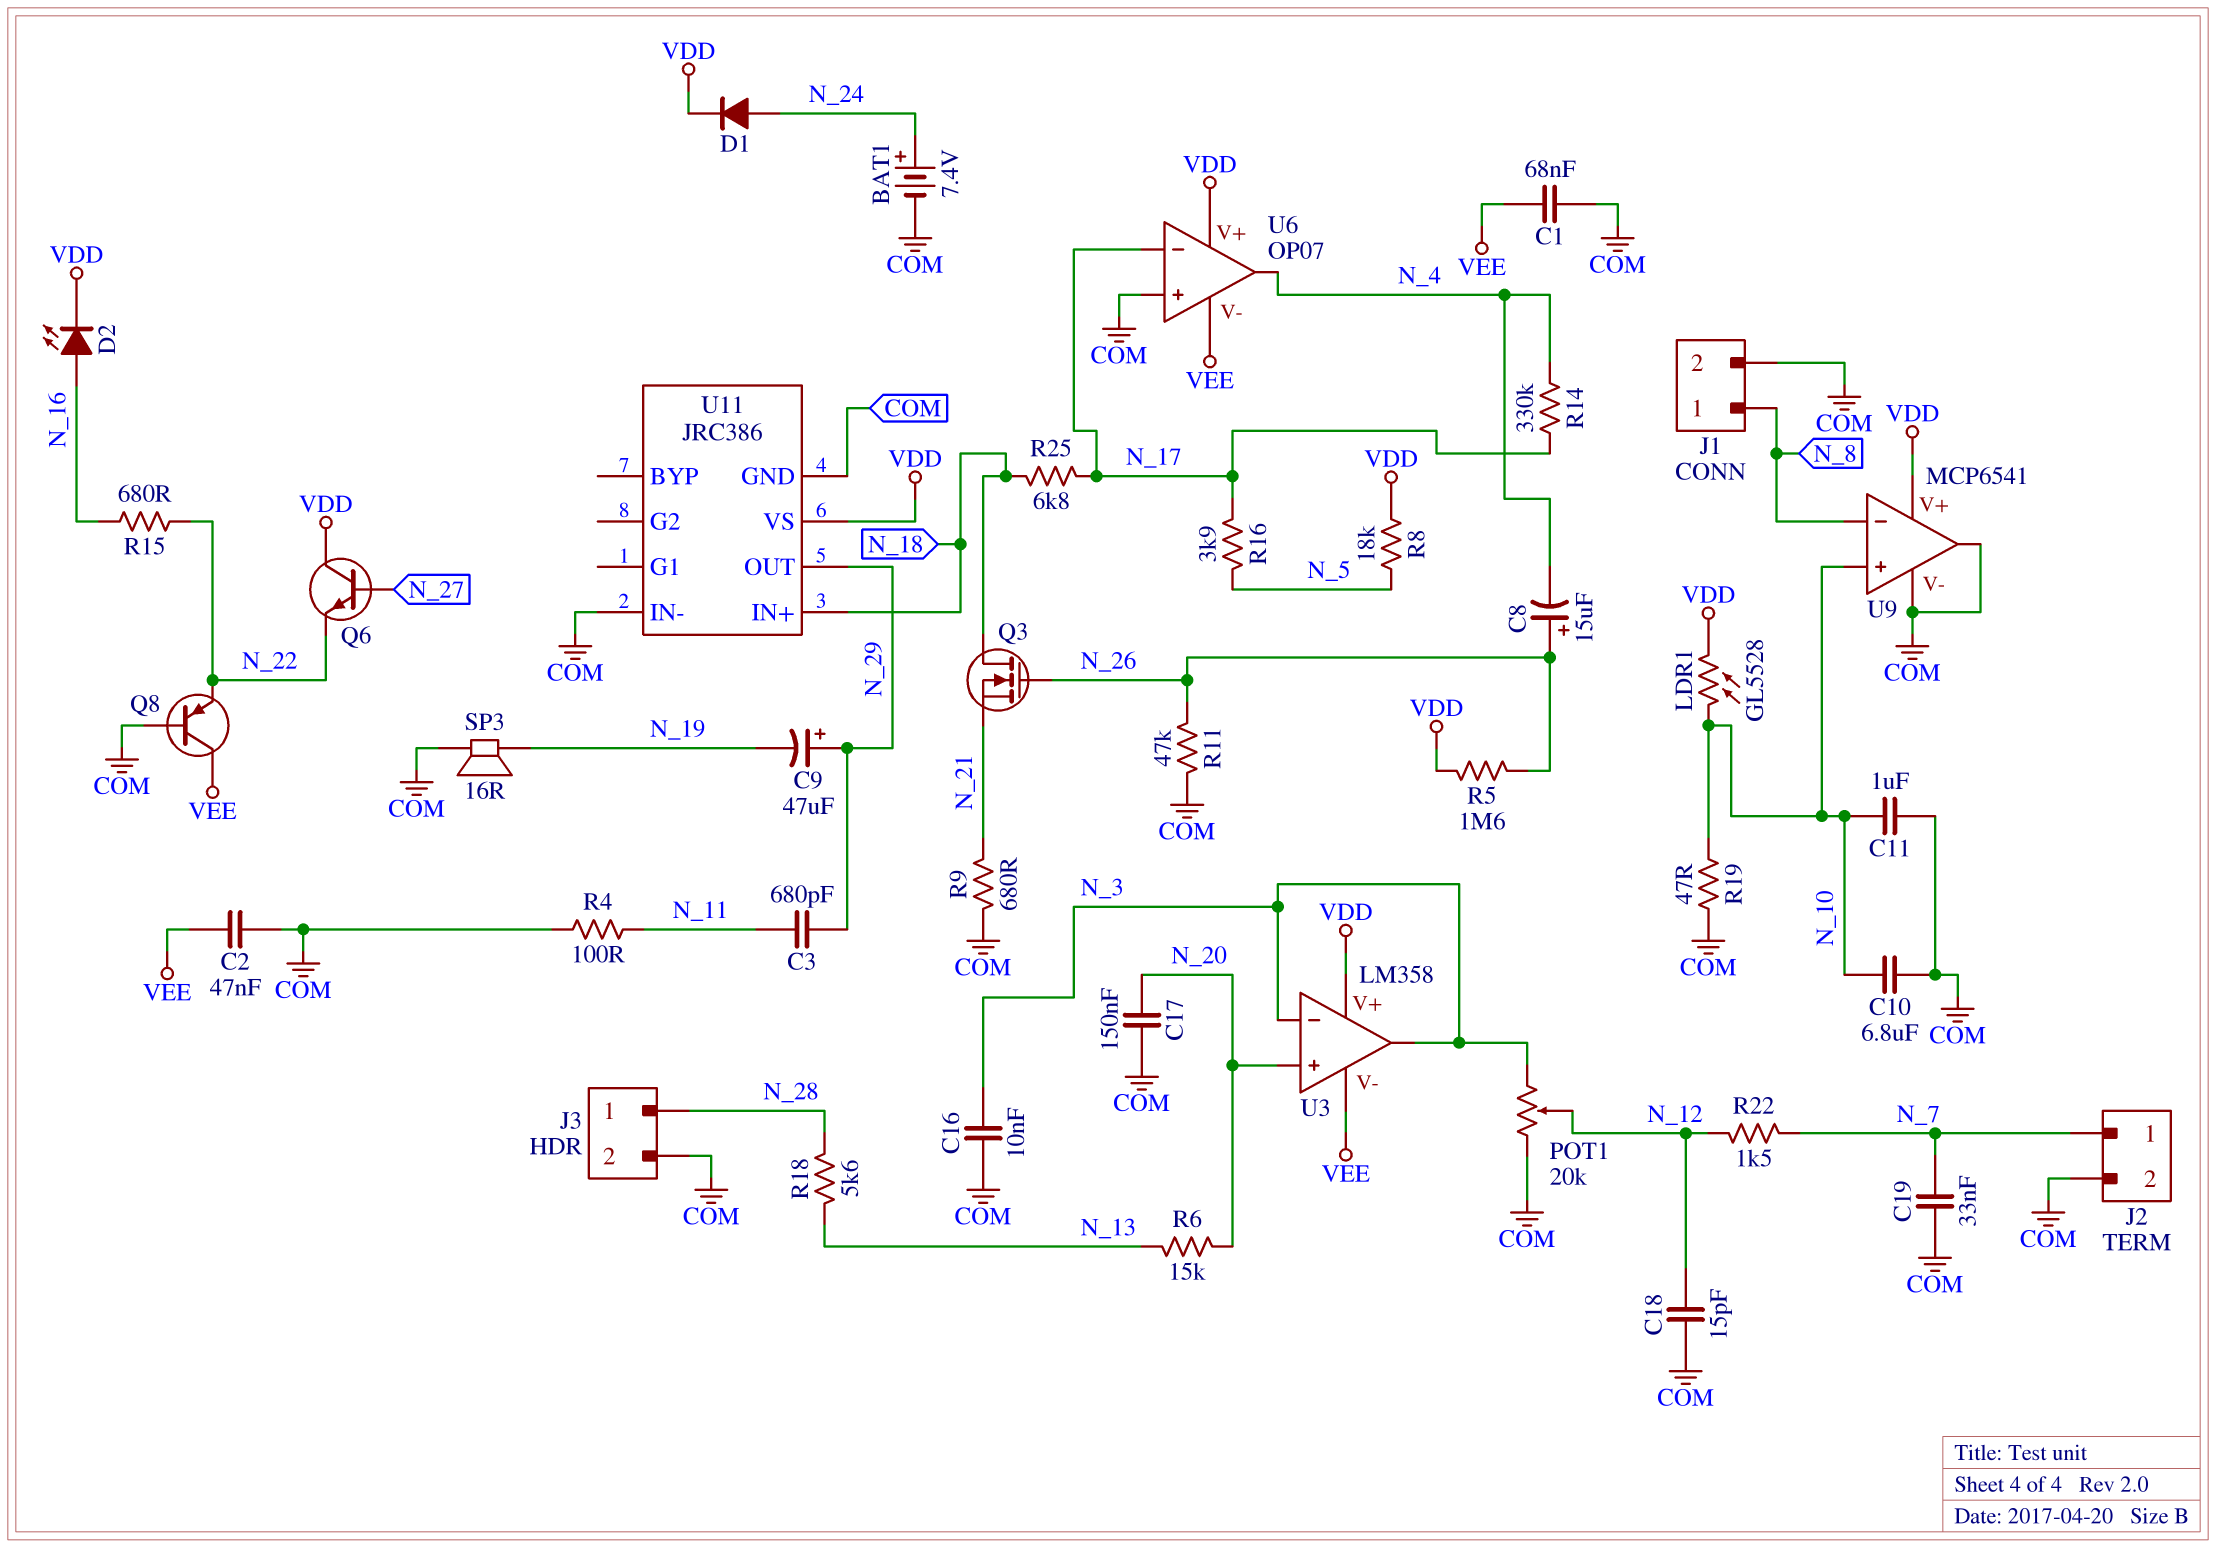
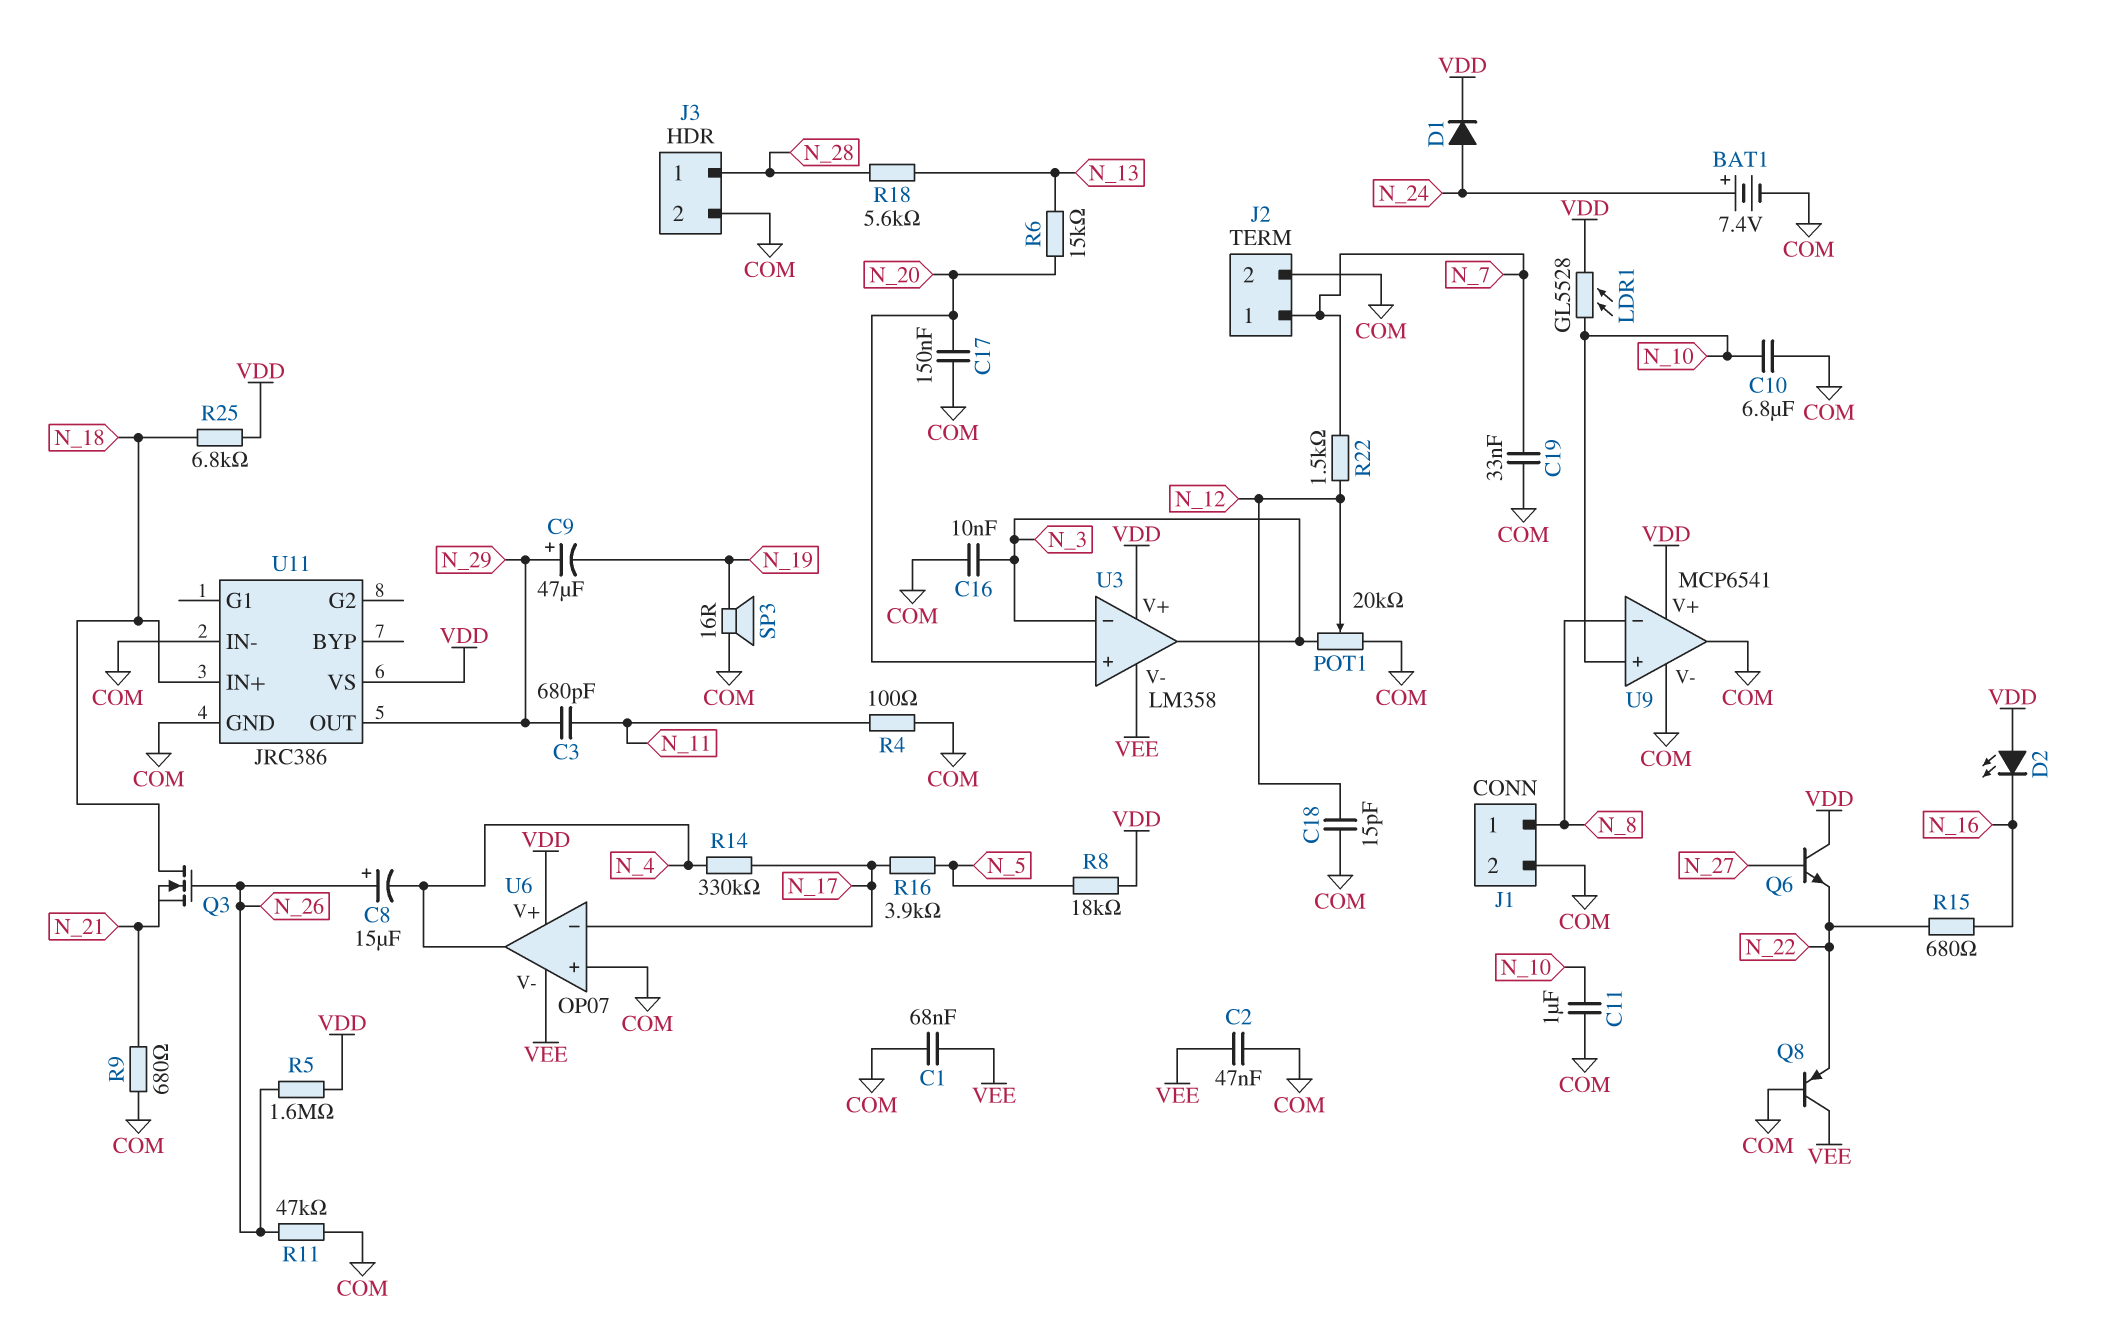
D2: LED (A N_16, K VDD) -> LED (A VDD, K N_16)
R19: 47 (COM, N_10) -> none
R25: 6.8k (N_17, N_18) -> 6.8k (N_18, VDD)

